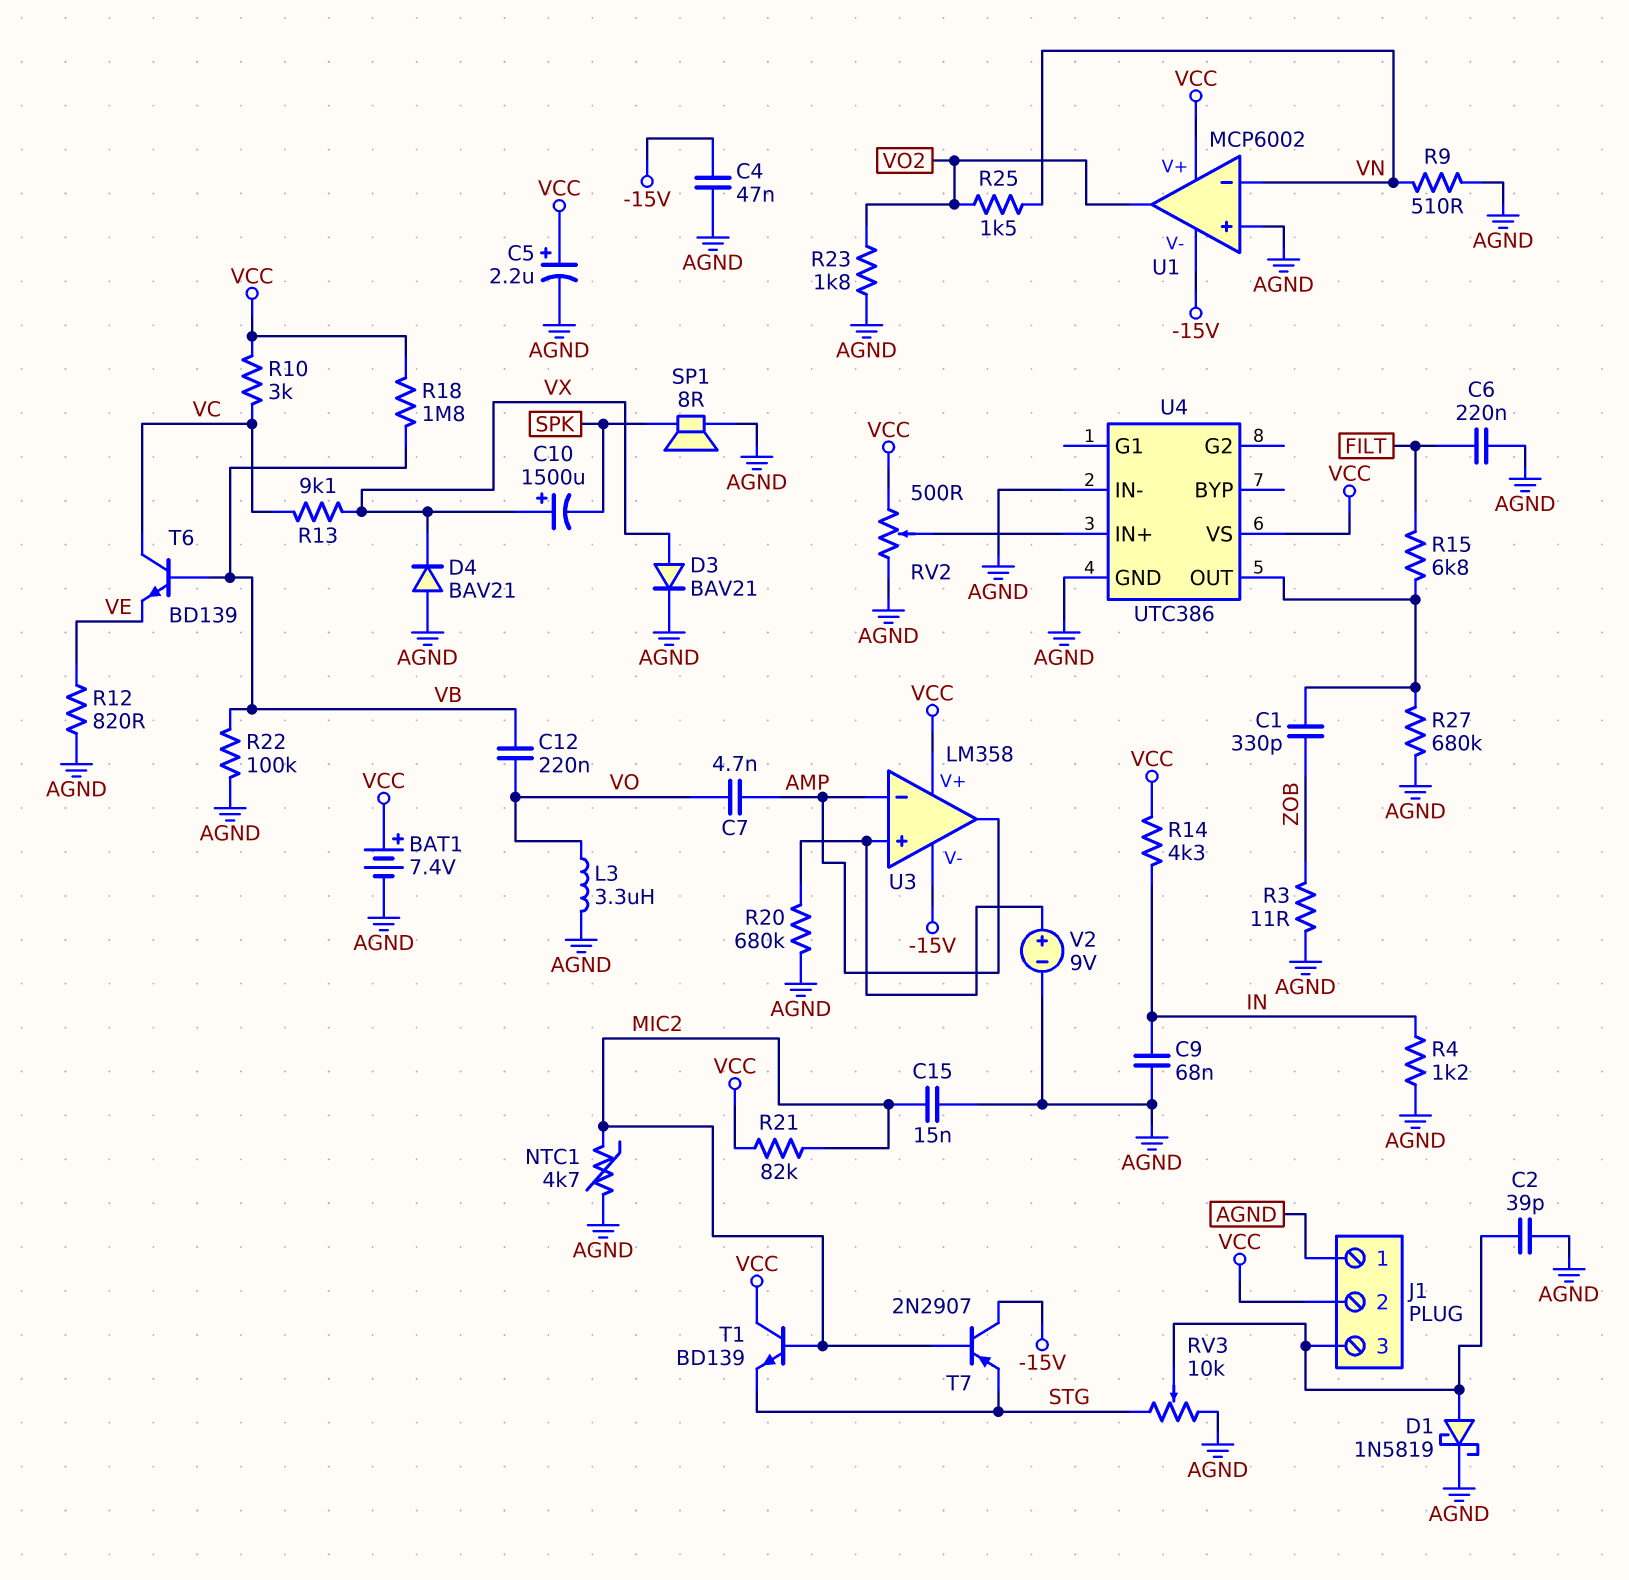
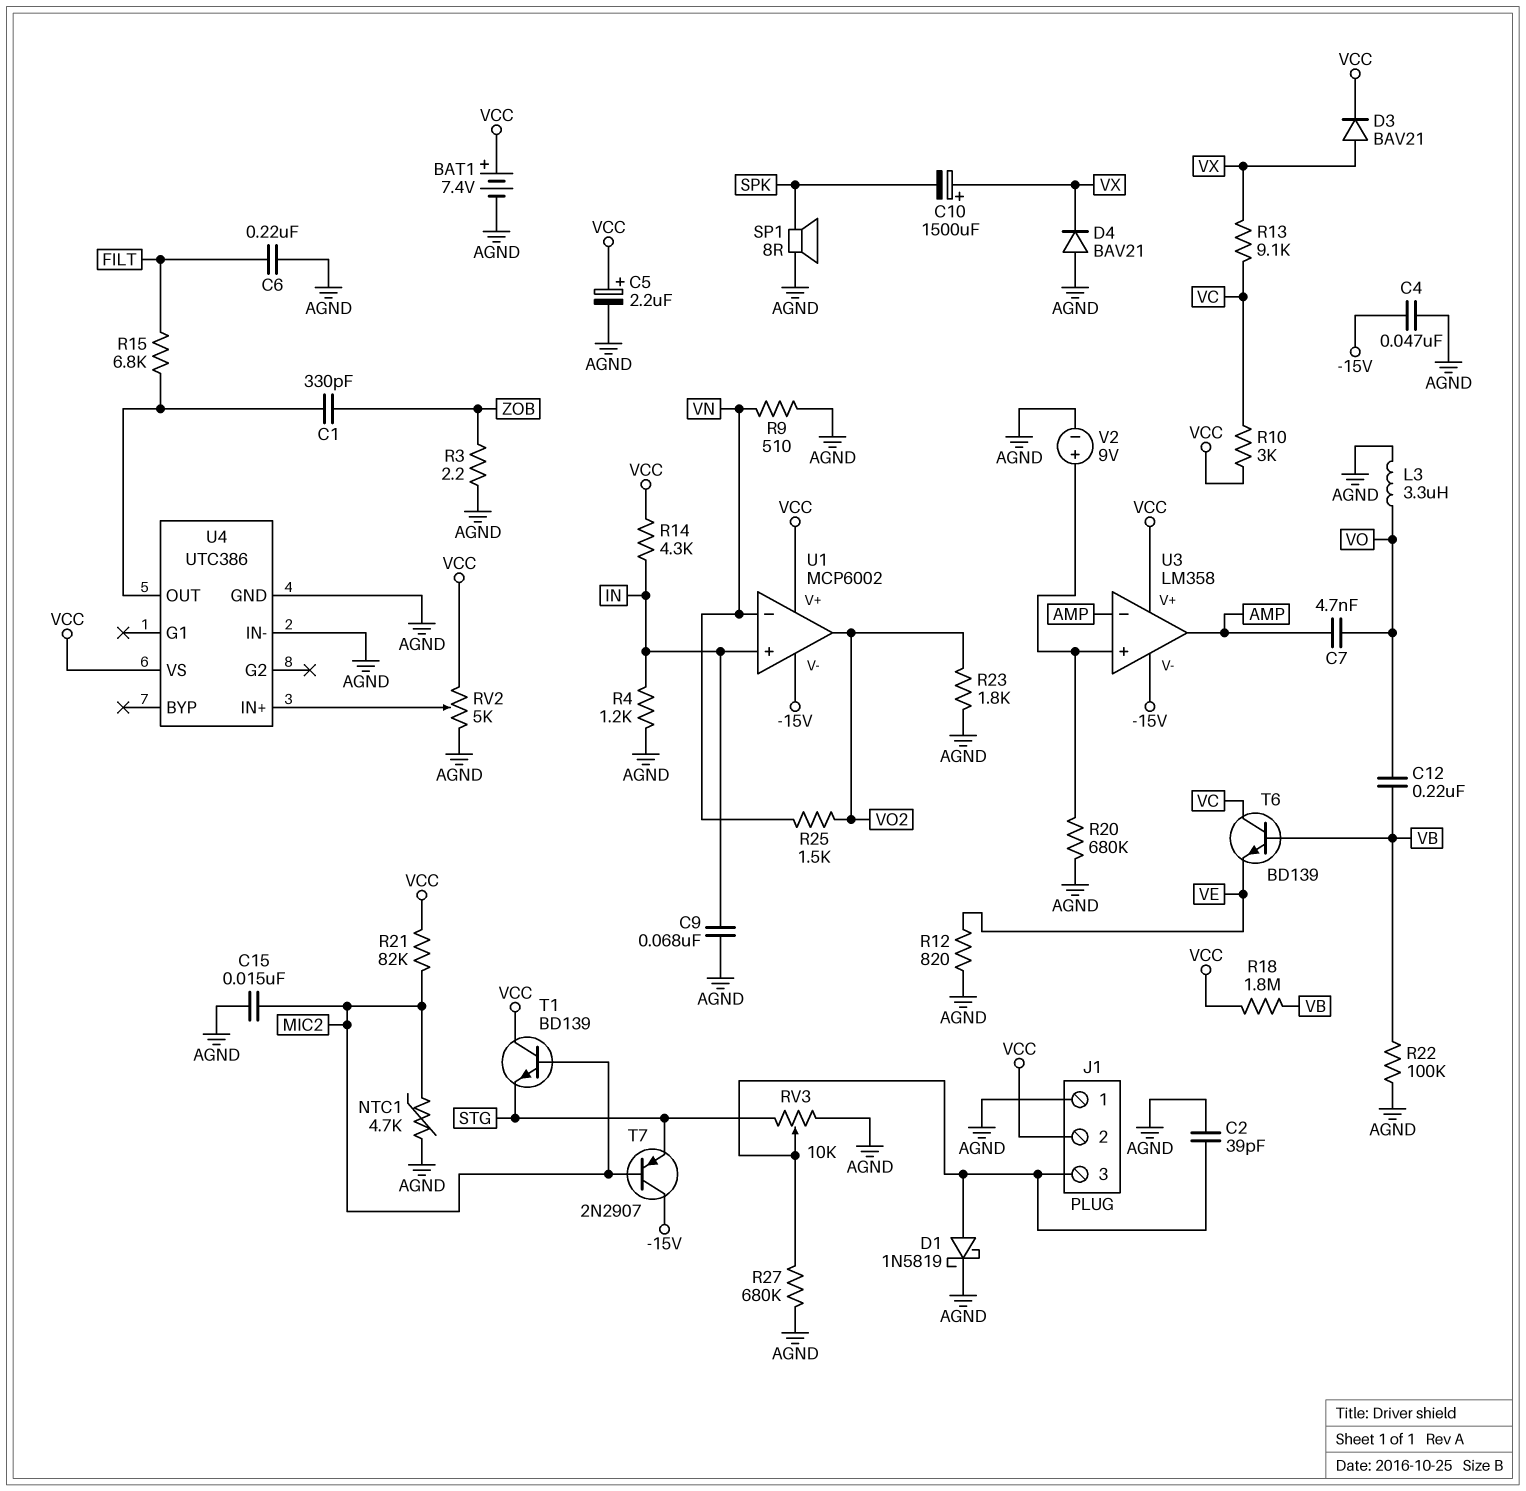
D3: diode BAV21 (A VX, K AGND) -> diode BAV21 (A VX, K VCC)
R3: 11 (AGND, ZOB) -> 2.2 (AGND, ZOB)
R27: 680k (AGND, U4/OUT) -> 680k (AGND, J1/3)
RV2: 500 (AGND, VCC, wiper U4/IN+) -> 5k (AGND, VCC, wiper U4/IN+)
U1 pin in+: AGND -> IN

